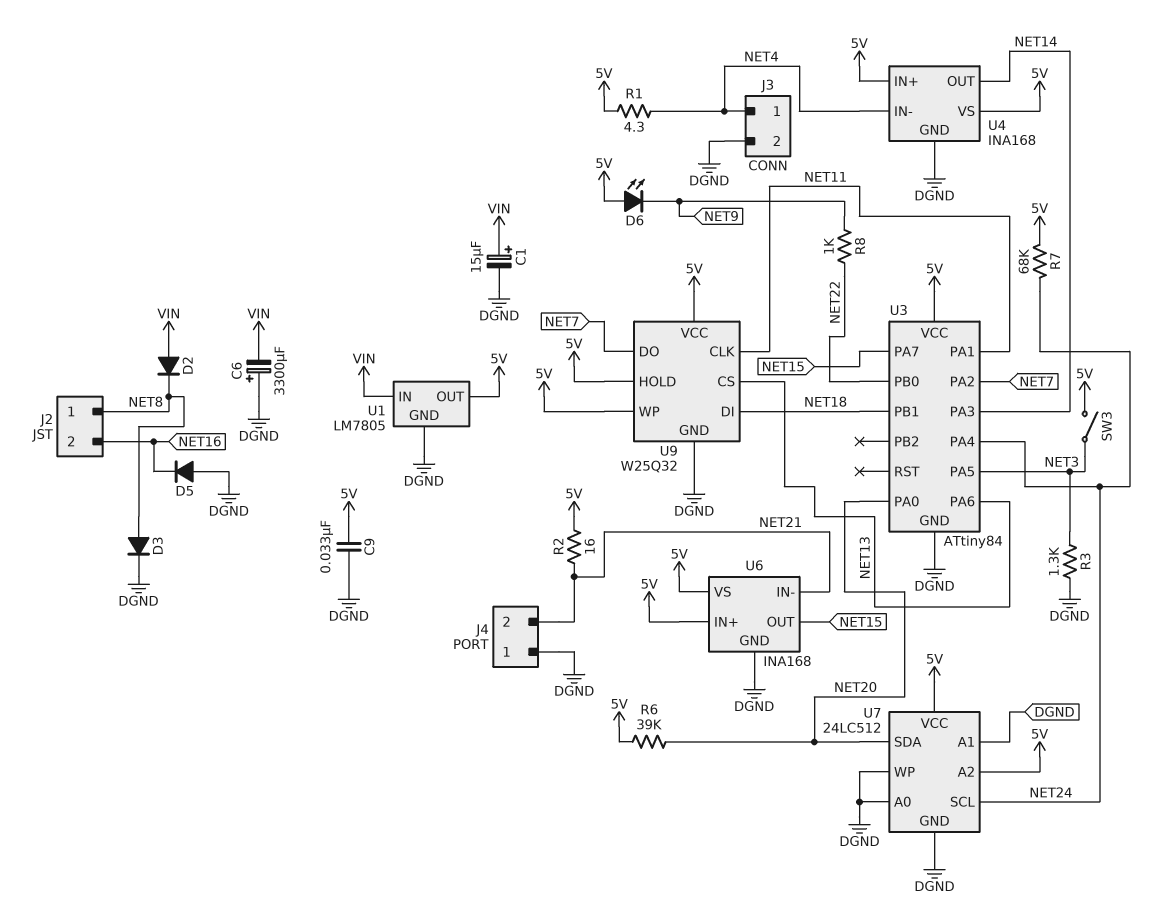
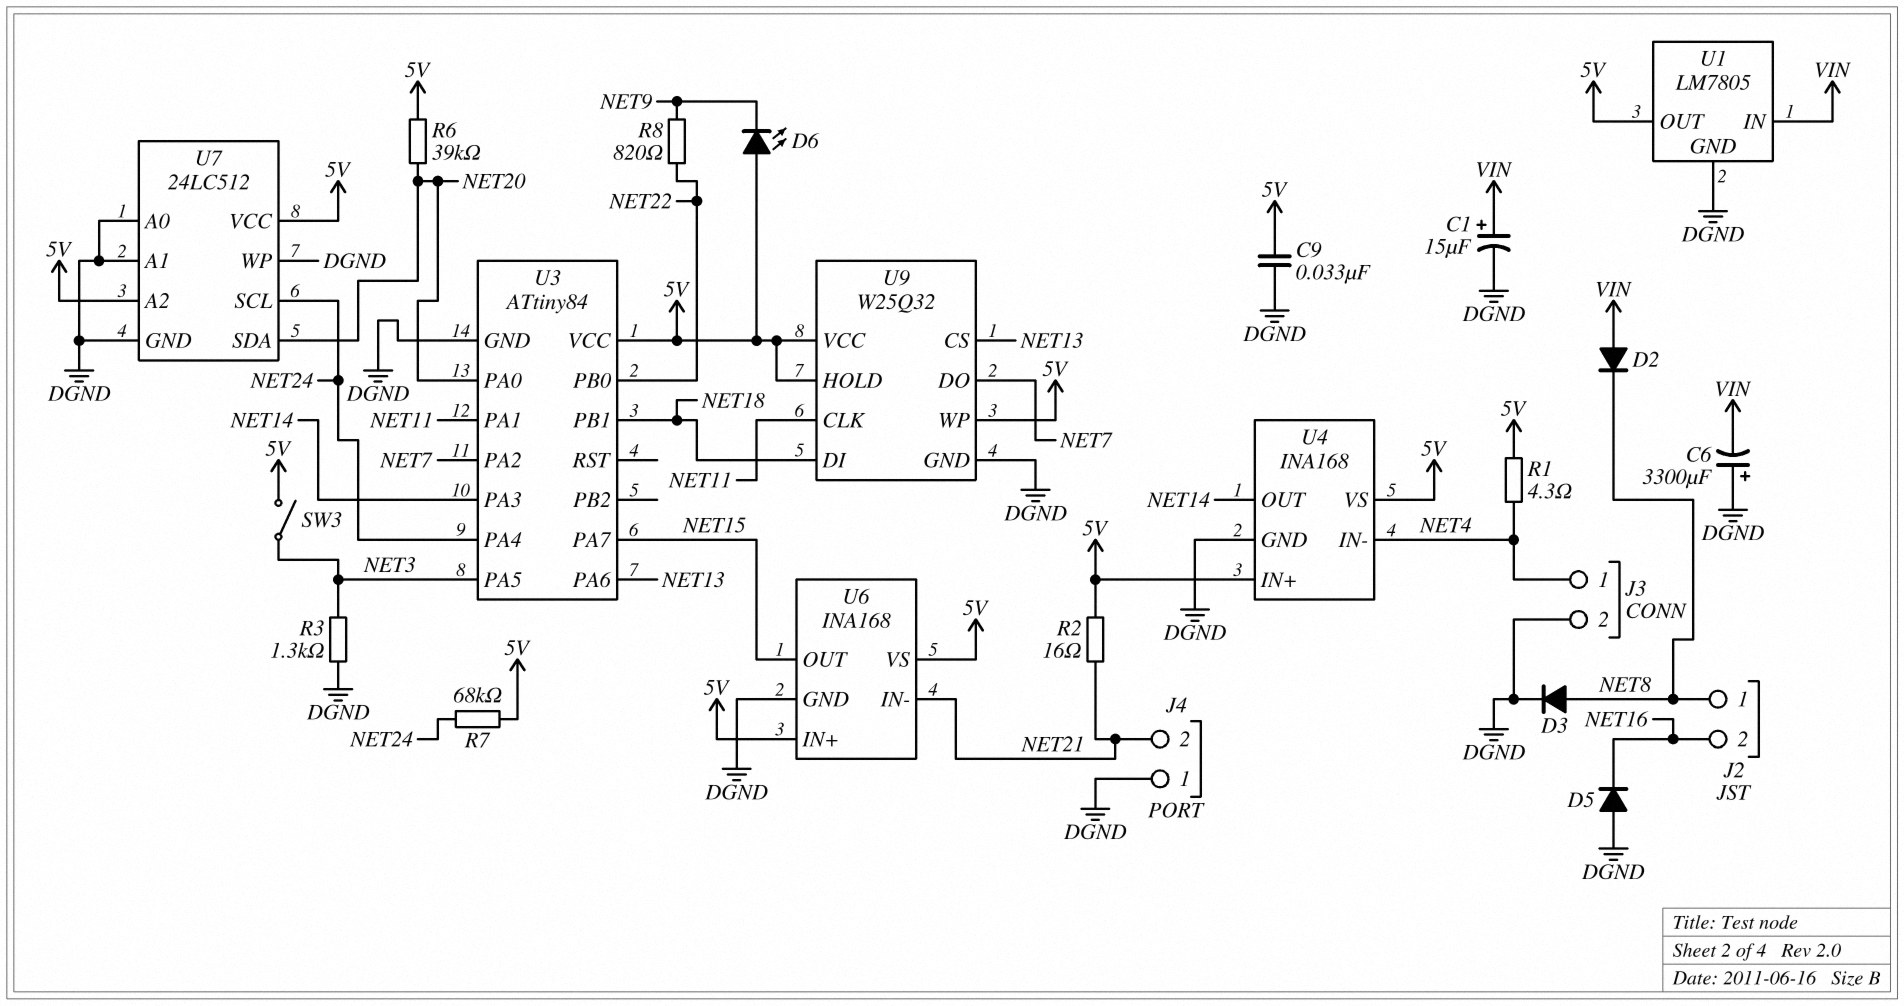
R8: 1k (NET9, NET22) -> 820 (NET9, NET22)

